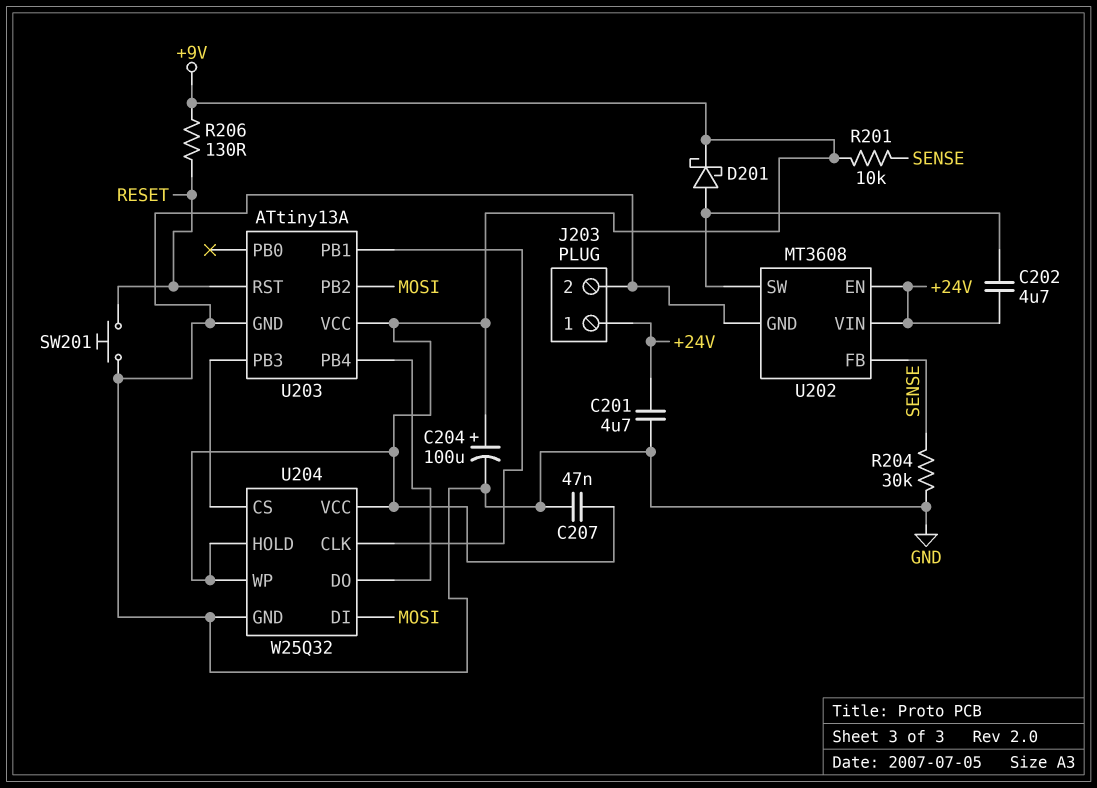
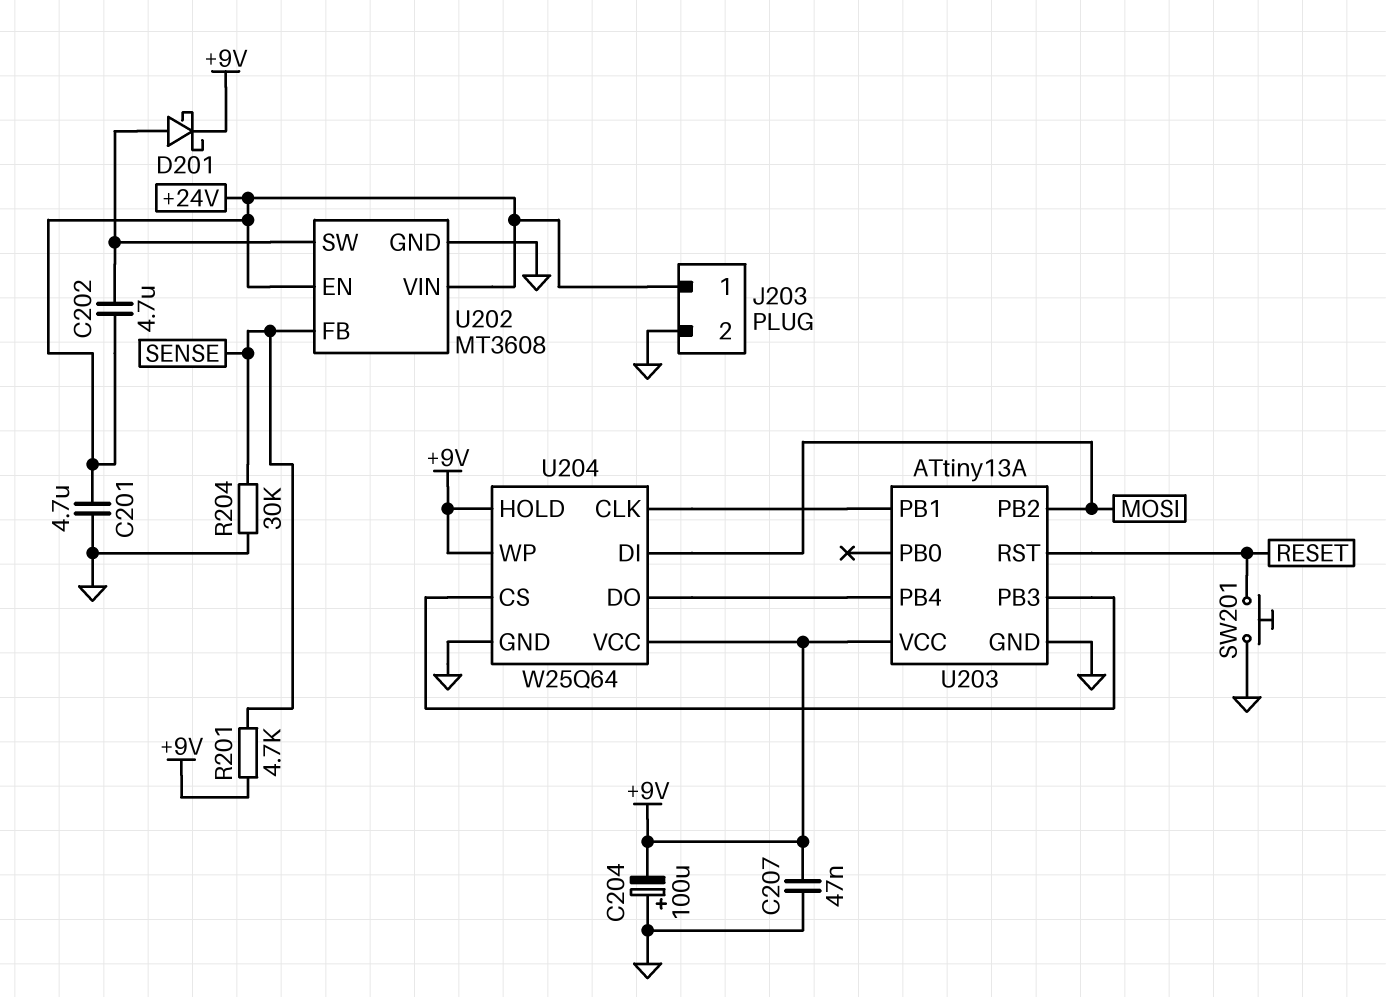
C204: 100uF (plus +9V, minus GND) -> 100uF (plus GND, minus +9V)
R201: 10k (+9V, SENSE) -> 4.7k (+9V, SENSE)
R206: 130 (+9V, RESET) -> none
U204: W25Q32 -> W25Q64

